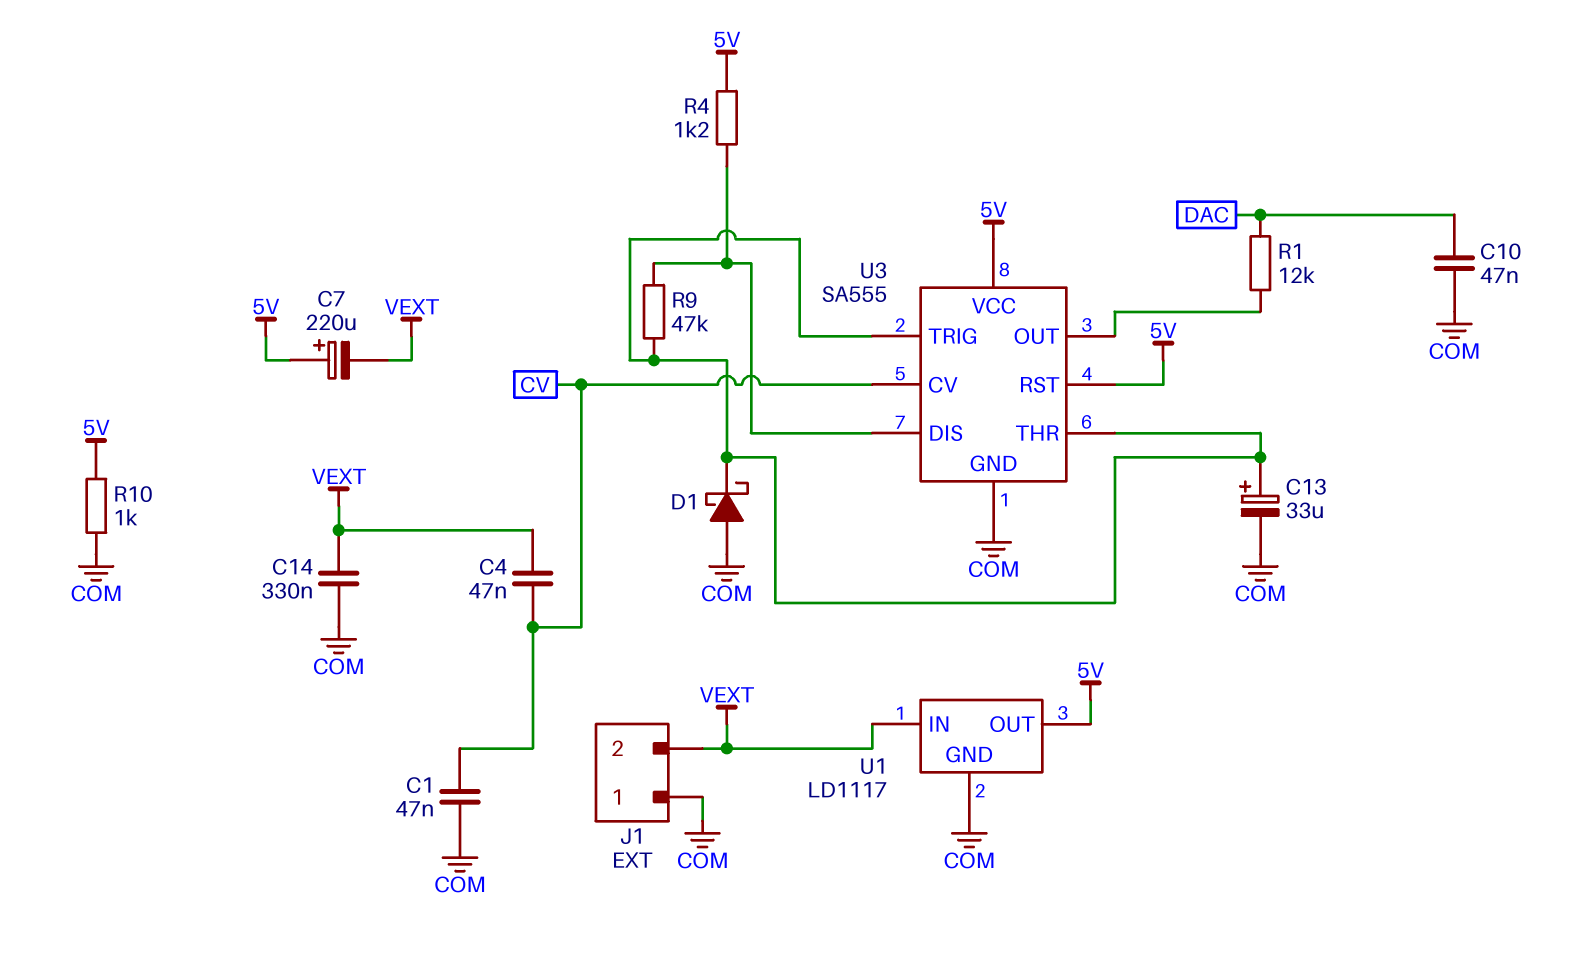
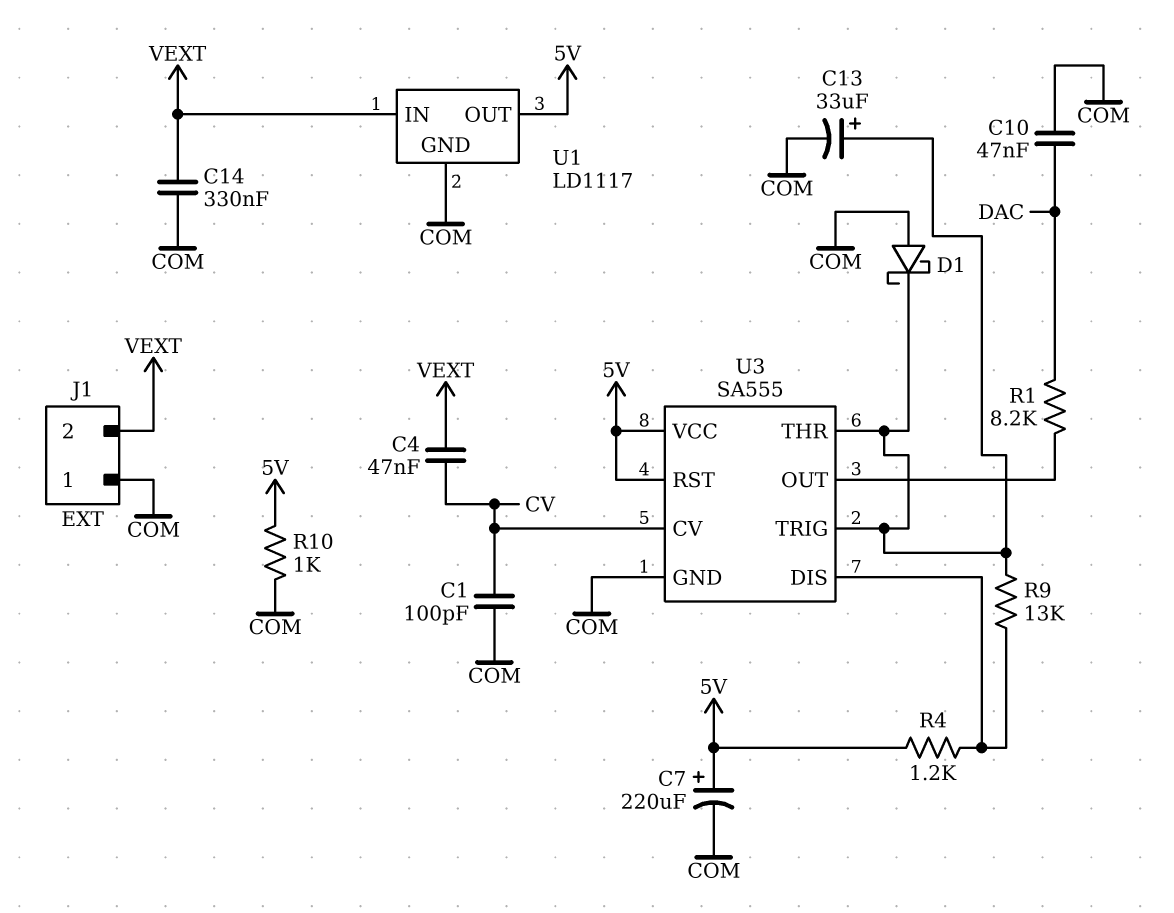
C1: 47nF (COM, CV) -> 100pF (COM, CV)
C7: 220uF (plus 5V, minus VEXT) -> 220uF (plus 5V, minus COM)
R1: 12k (DAC, U3/OUT) -> 8.2k (DAC, U3/OUT)
R9: 47k (U3/DIS, U3/THR) -> 13k (U3/DIS, U3/THR)

